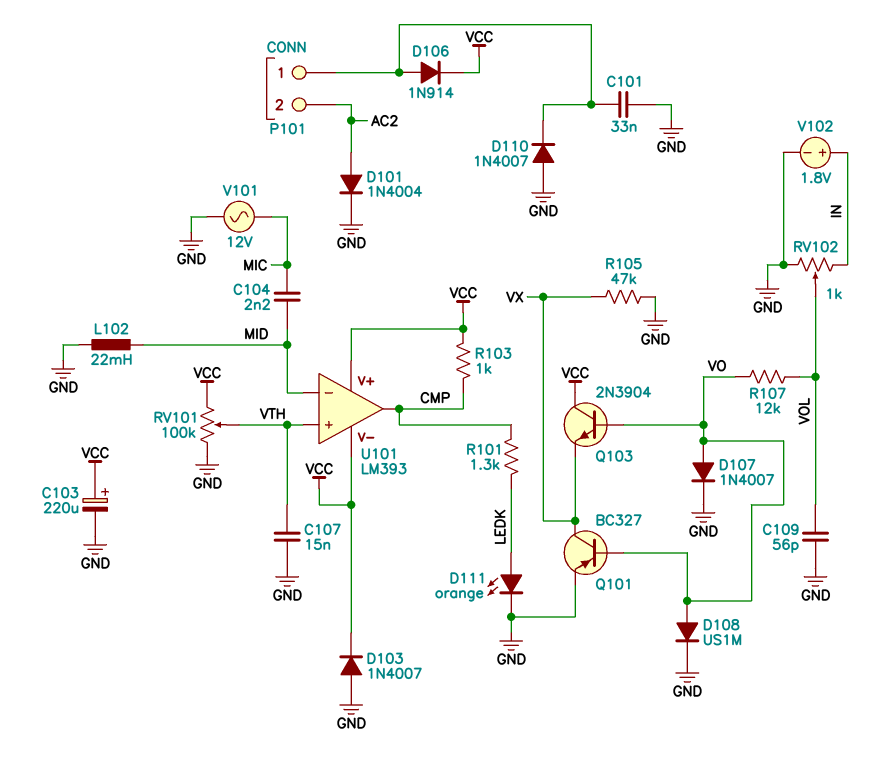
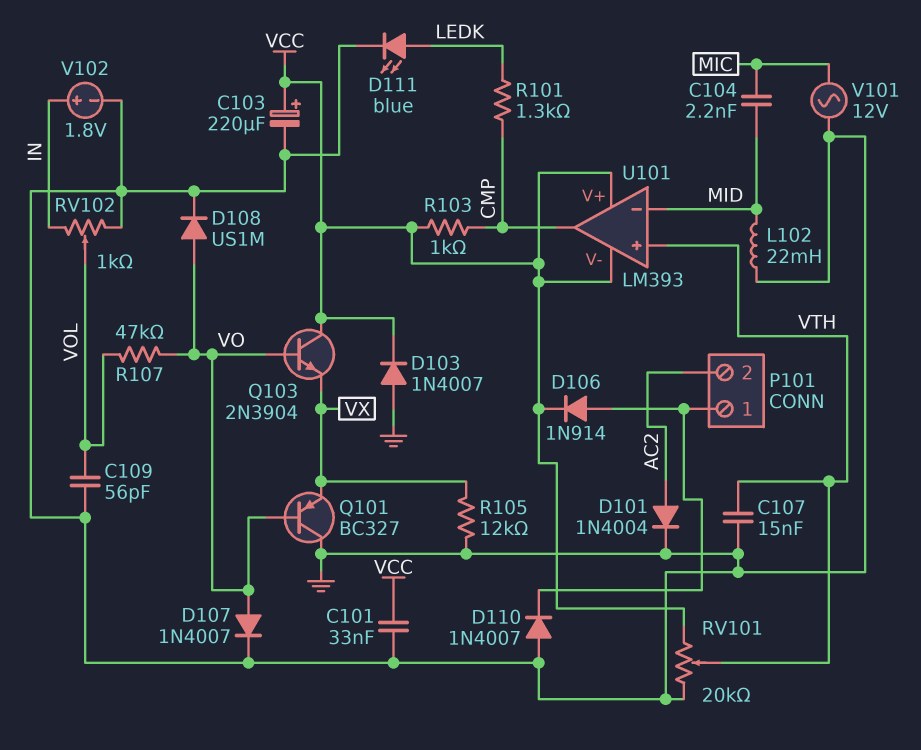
C101: 33nF (GND, P101/1) -> 33nF (GND, VCC)
D111: LED orange (A LEDK, K GND) -> LED blue (A LEDK, K GND)
Q101: PNP BC327 (B VO, C VX, E GND) -> PNP BC327 (B VO, C GND, E VX)
R105: 47k (GND, VX) -> 12k (GND, VX)
R107: 12k (VO, VOL) -> 47k (VO, VOL)
RV101: 100k (GND, VCC, wiper VTH) -> 20k (GND, VCC, wiper VTH)

